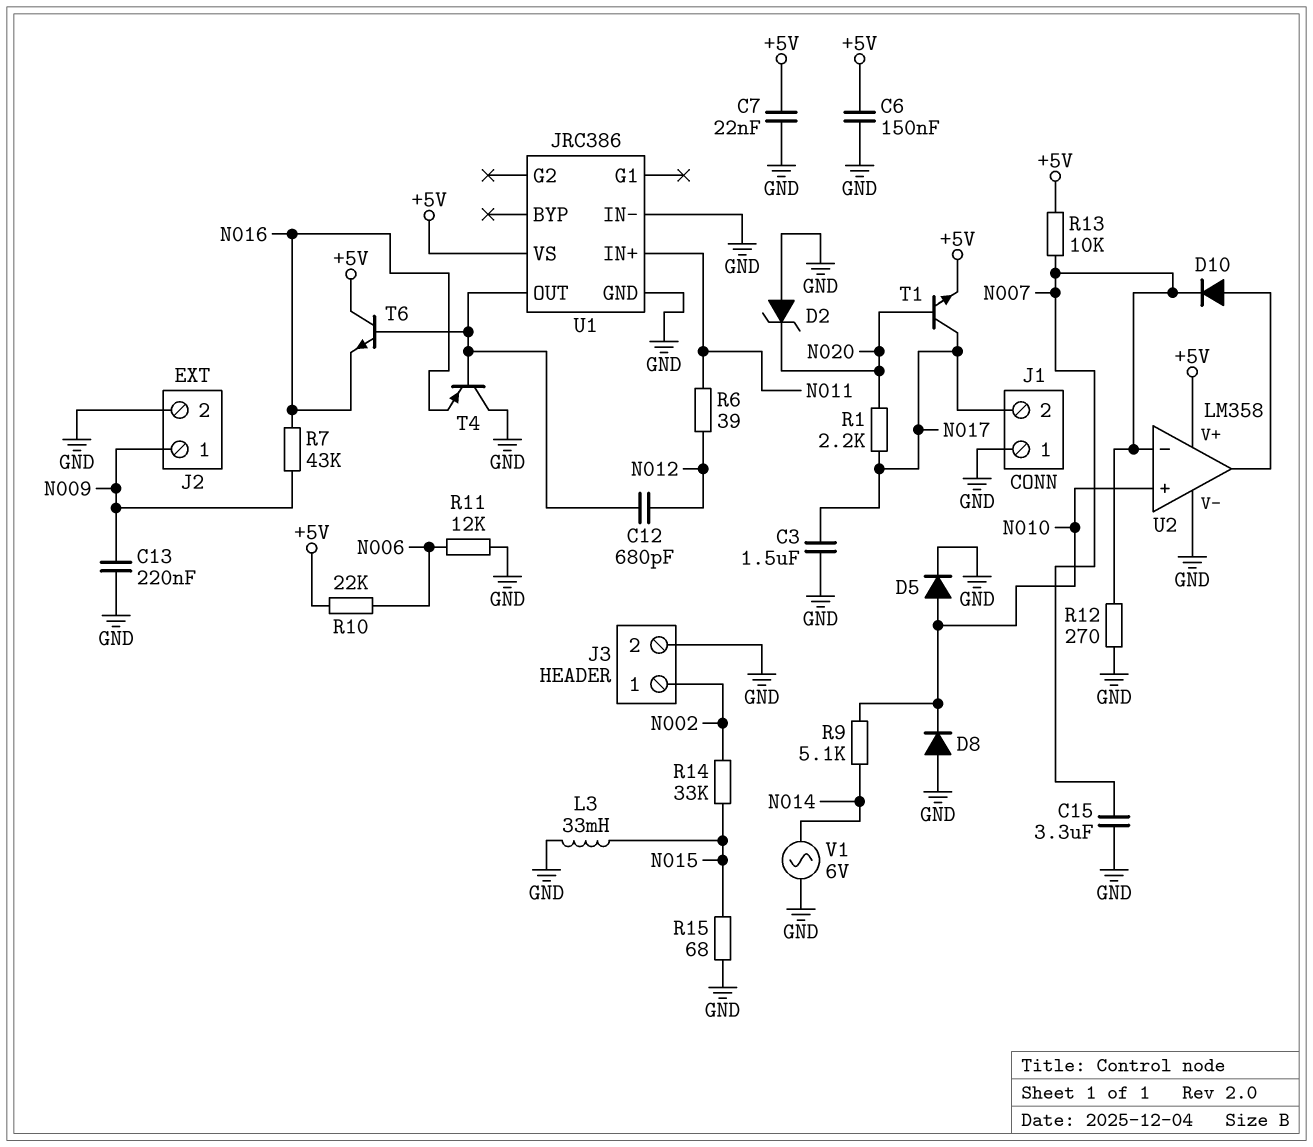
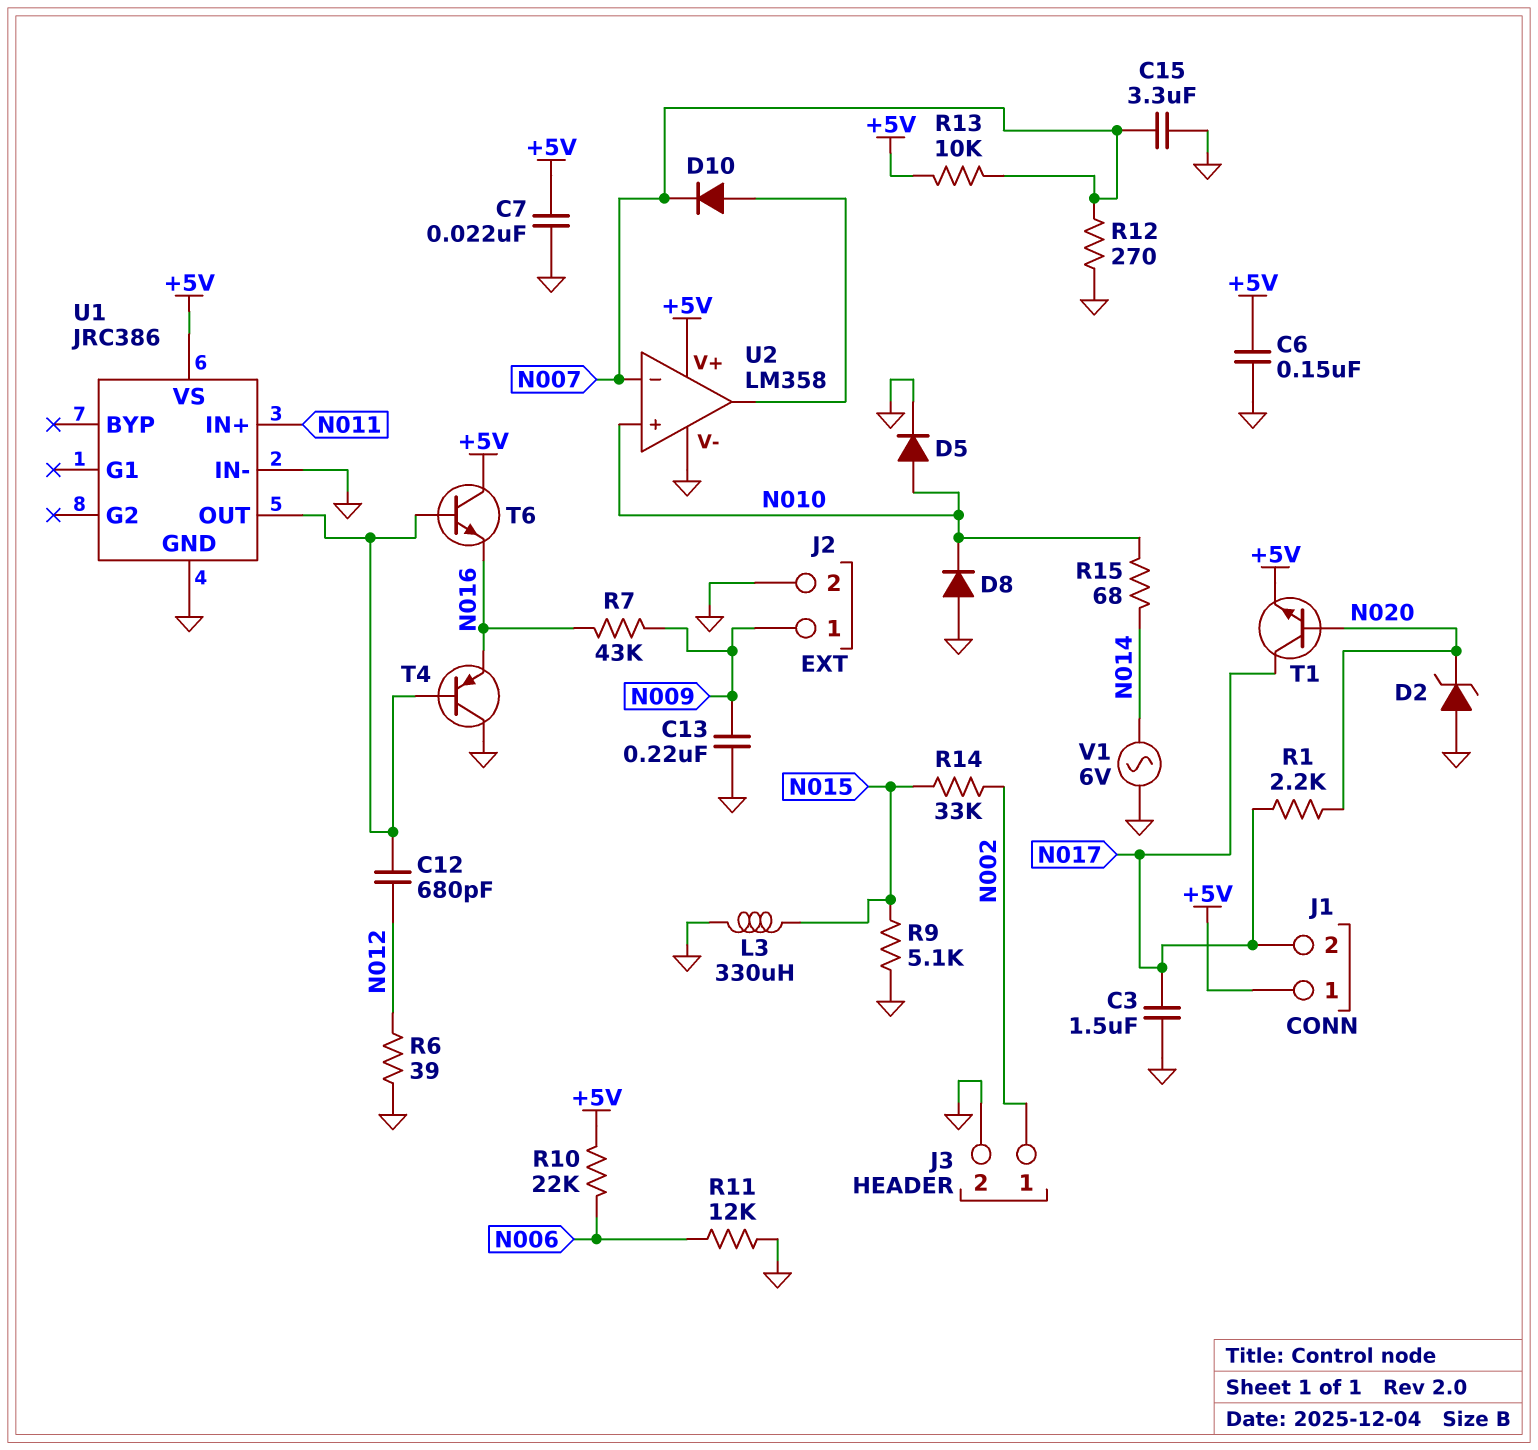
J1 pin 1: GND -> +5V
L3: 33mH (GND, N015) -> 330uH (GND, N015)
R6: 39 (N011, N012) -> 39 (GND, N012)
R9: 5.1k (N010, N014) -> 5.1k (GND, N015)
R15: 68 (GND, N015) -> 68 (N010, N014)

